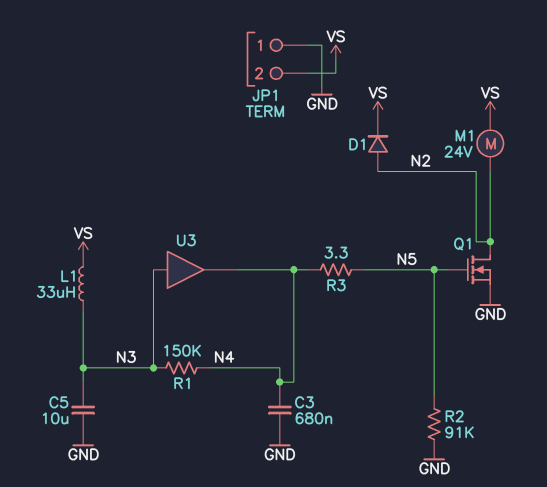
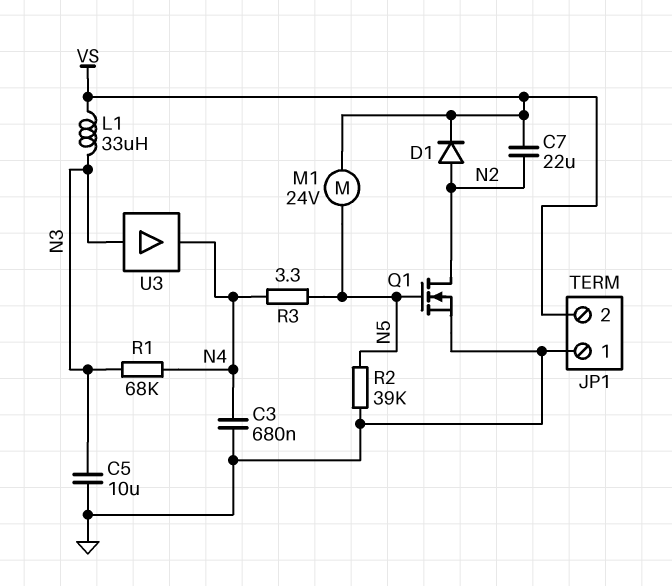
C7: none -> 22uF (N2, VS)
M1: motor 24V (N2, VS) -> motor 24V (N5, VS)
R1: 150k (N3, N4) -> 68k (N3, N4)
R2: 91k (GND, N5) -> 39k (GND, N5)

